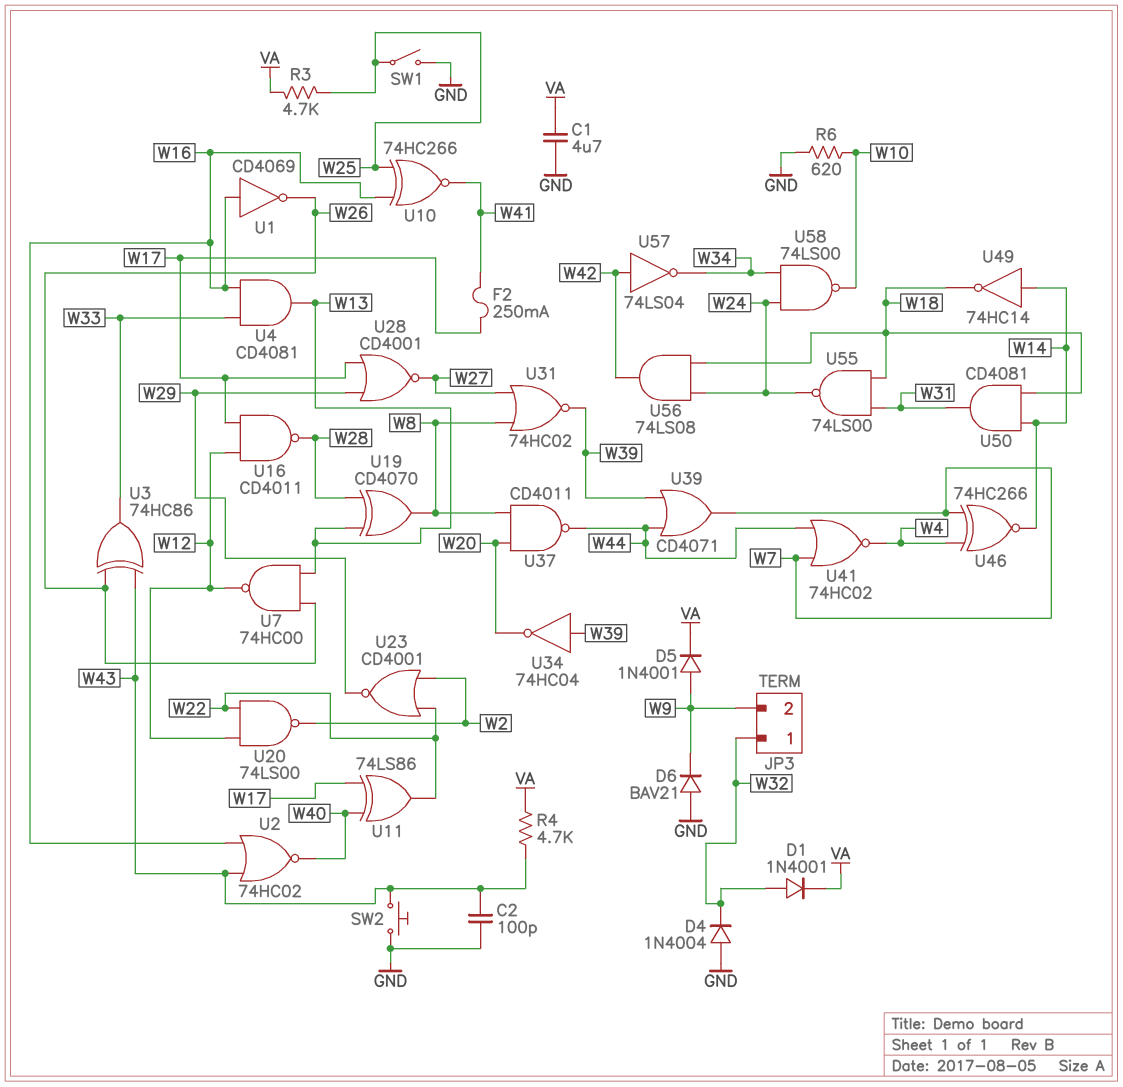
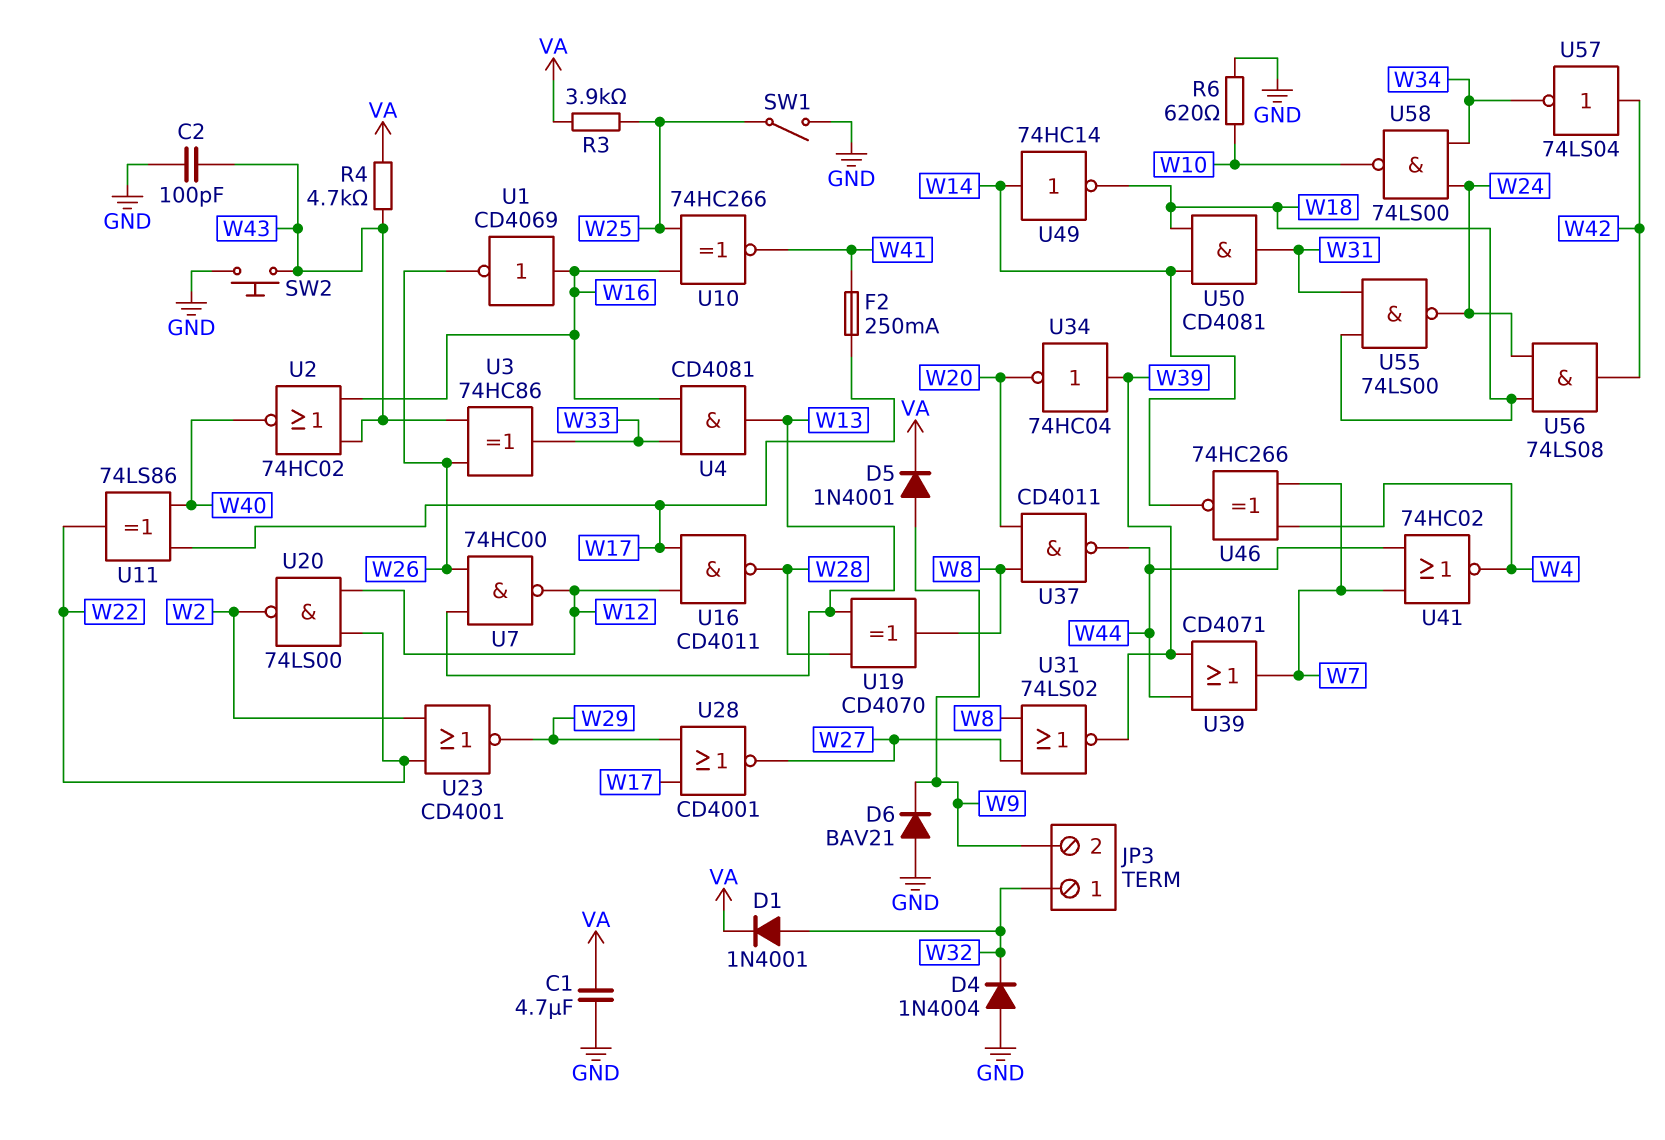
R3: 4.7k (VA, W25) -> 3.9k (VA, W25)
U31: NOR 74HC02 (in W8, in W27, out W39) -> NOR 74LS02 (in W8, in W27, out W39)

